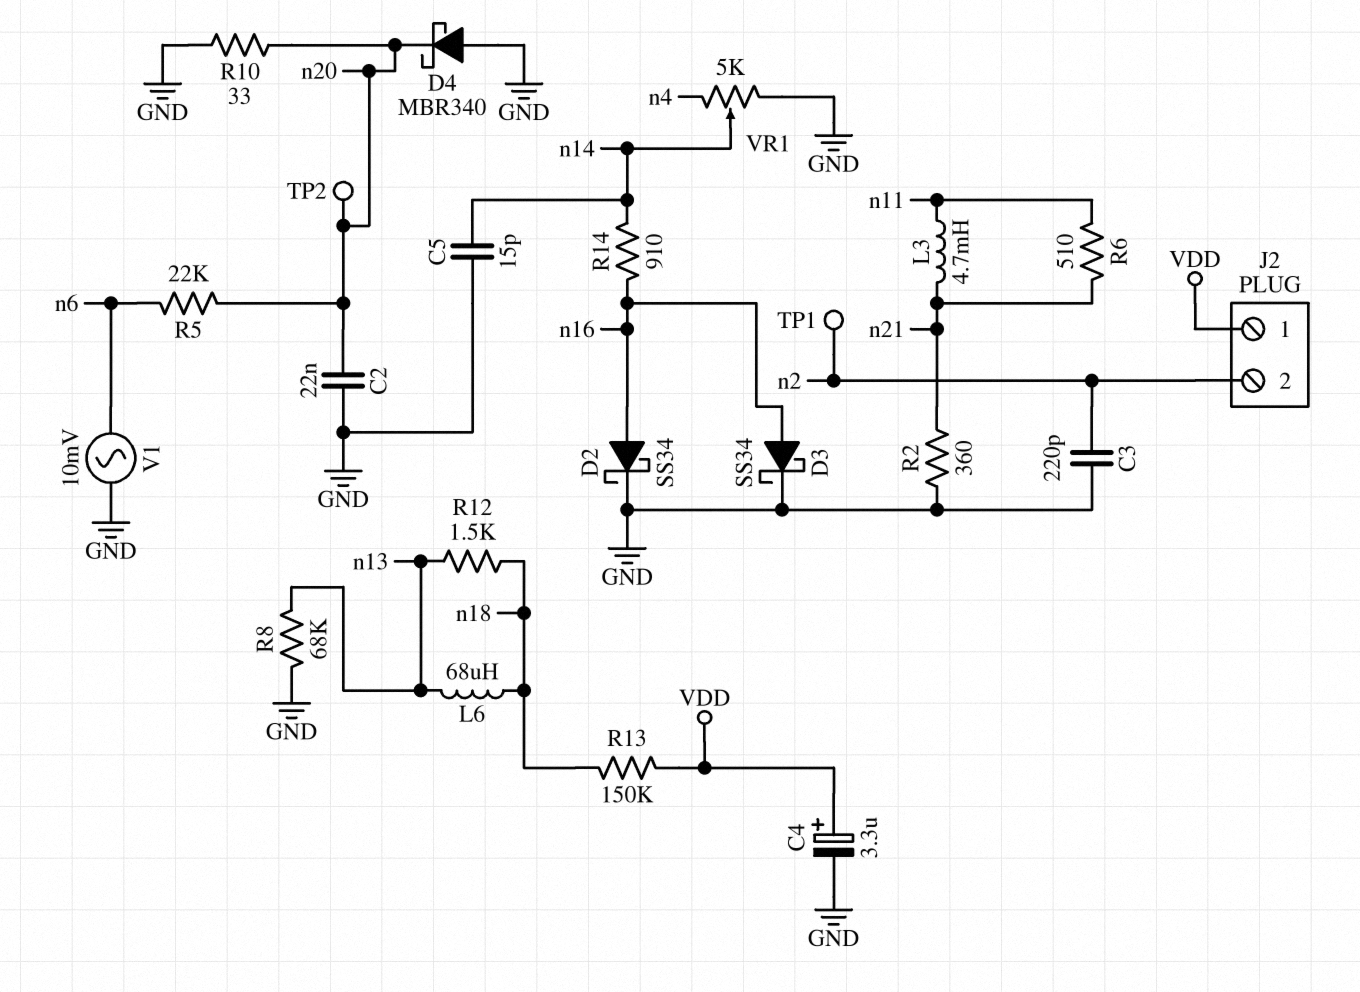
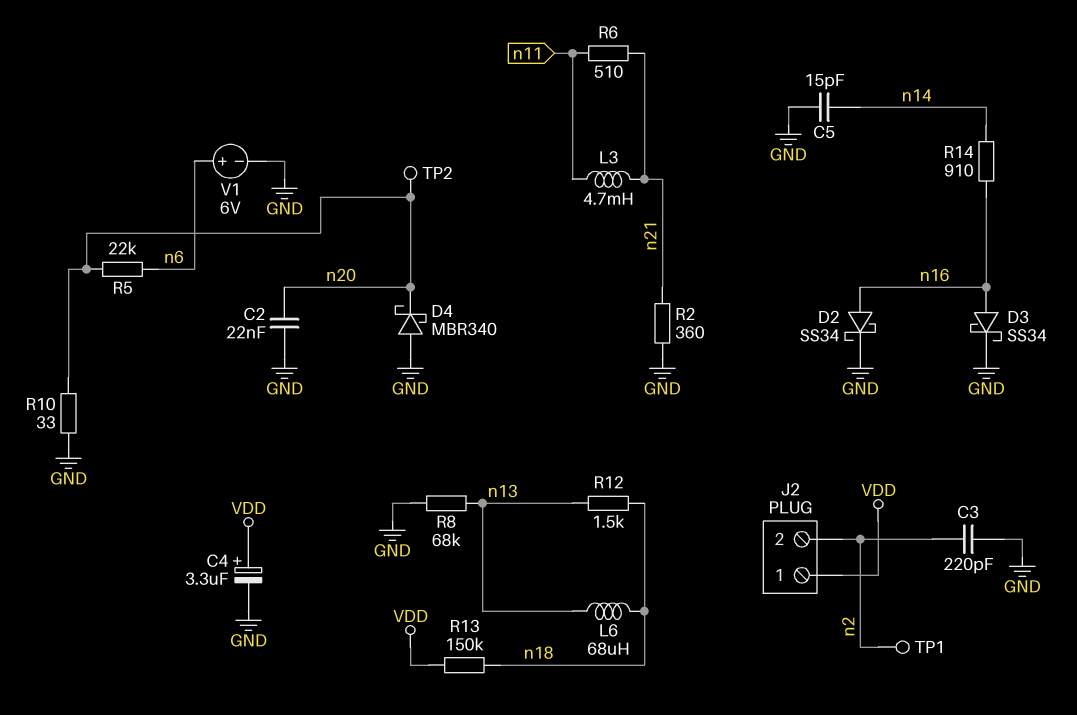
V1: AC 10mV (GND, n6) -> 6V (plus n6, minus GND)
VR1: 5k (GND, n4, wiper n14) -> none

